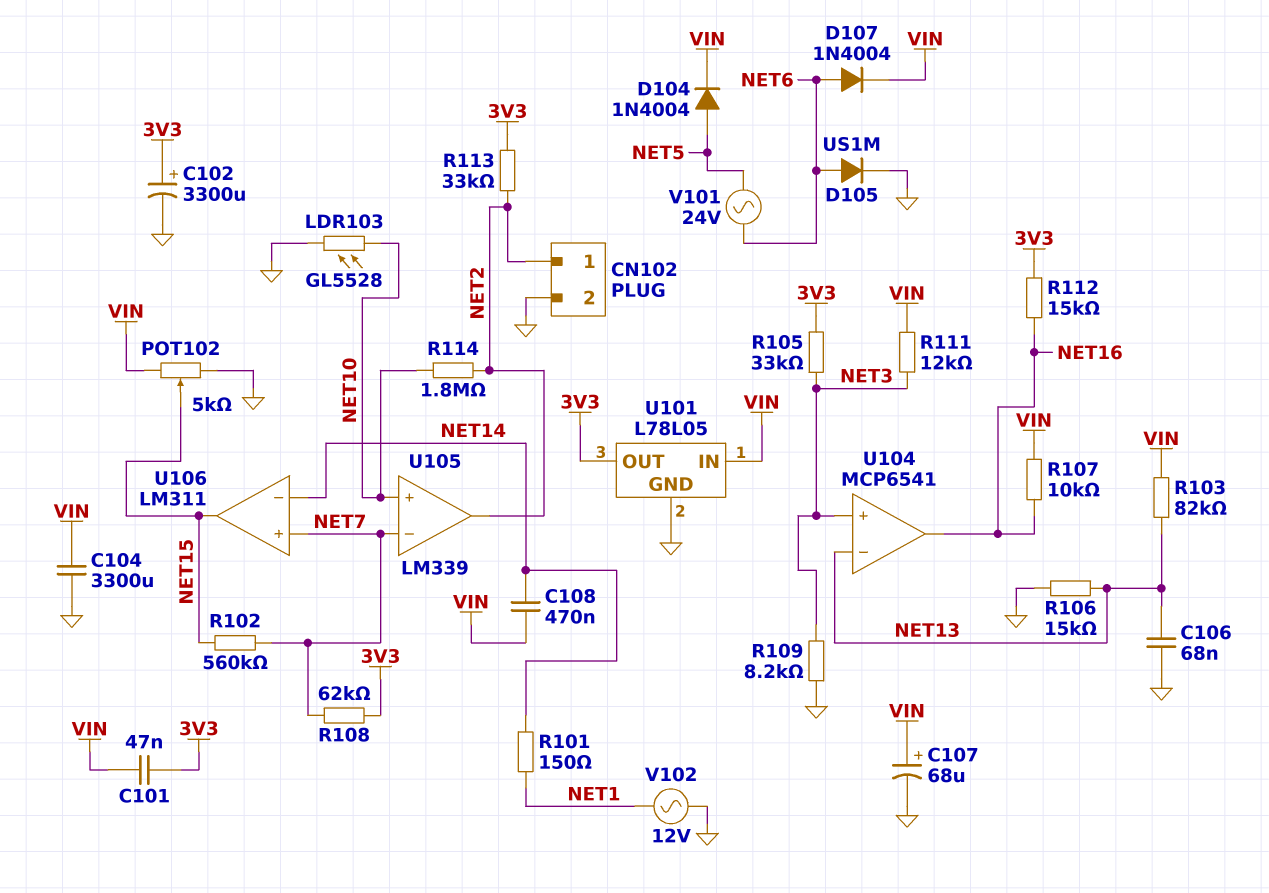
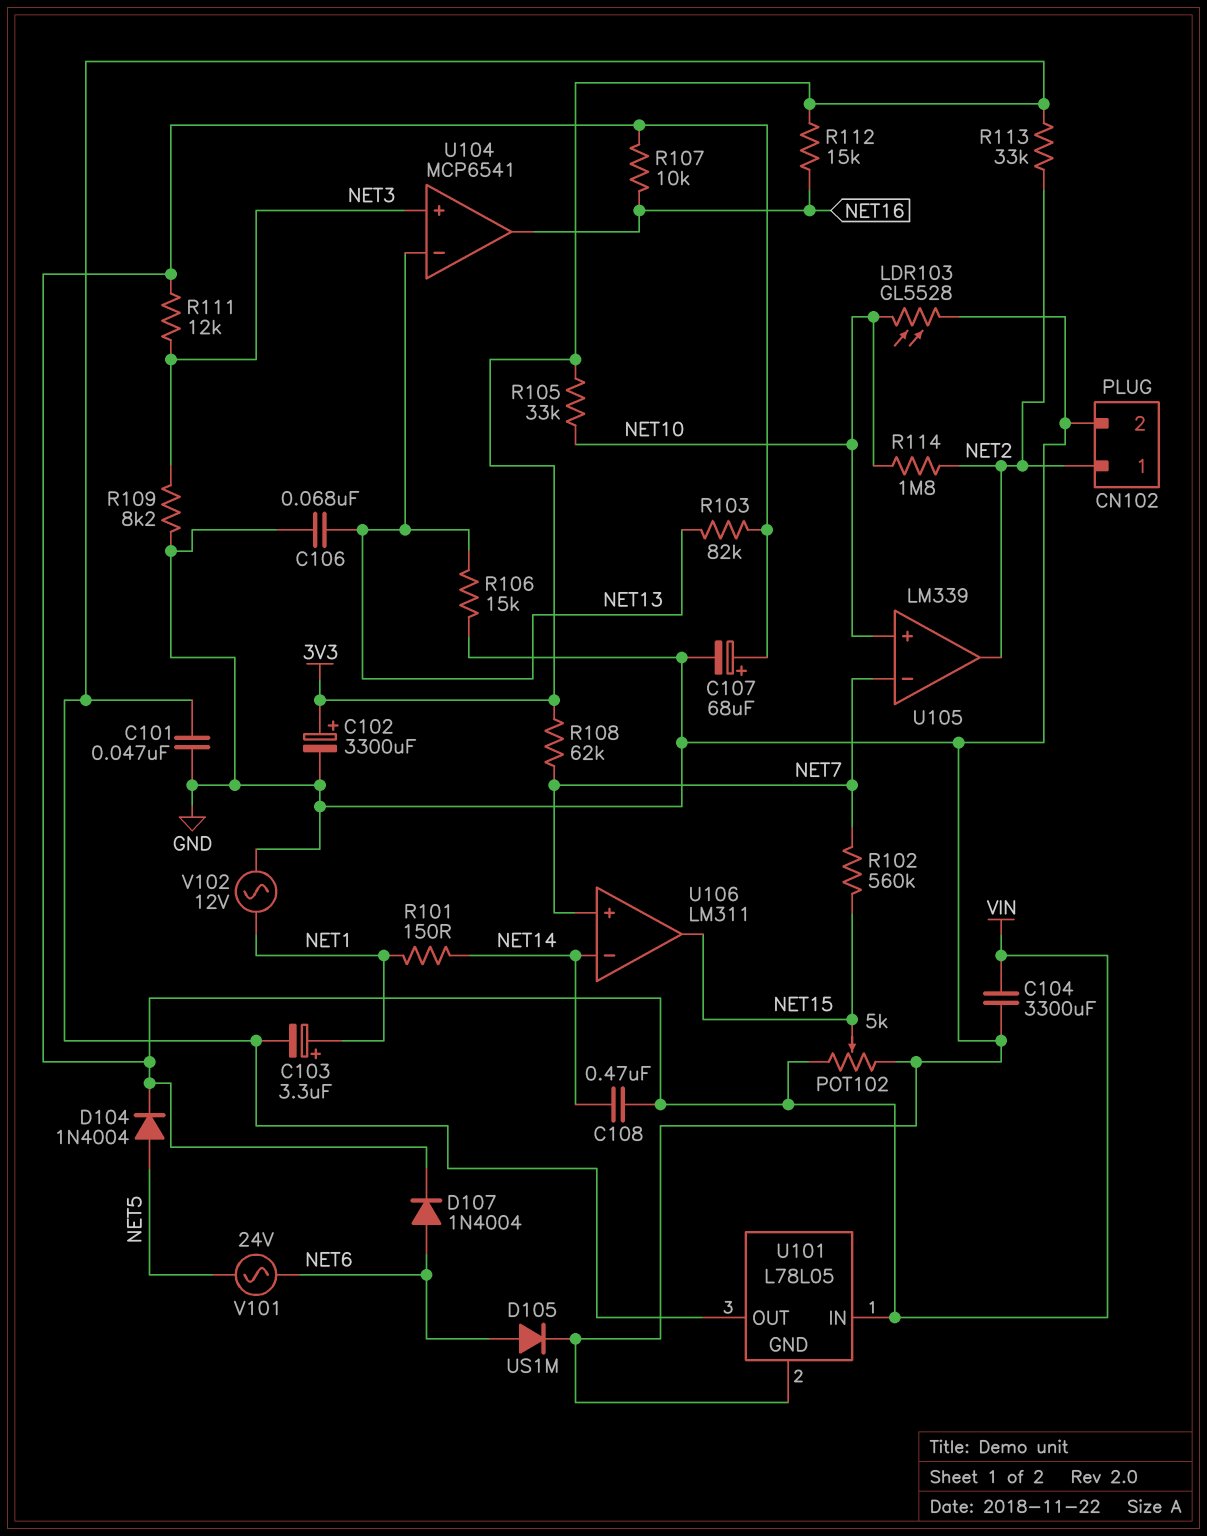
C101: 47nF (3V3, VIN) -> 47nF (3V3, GND)
C103: none -> 3.3uF (plus NET1, minus 3V3)
R105: 33k (3V3, NET3) -> 33k (3V3, NET10)

